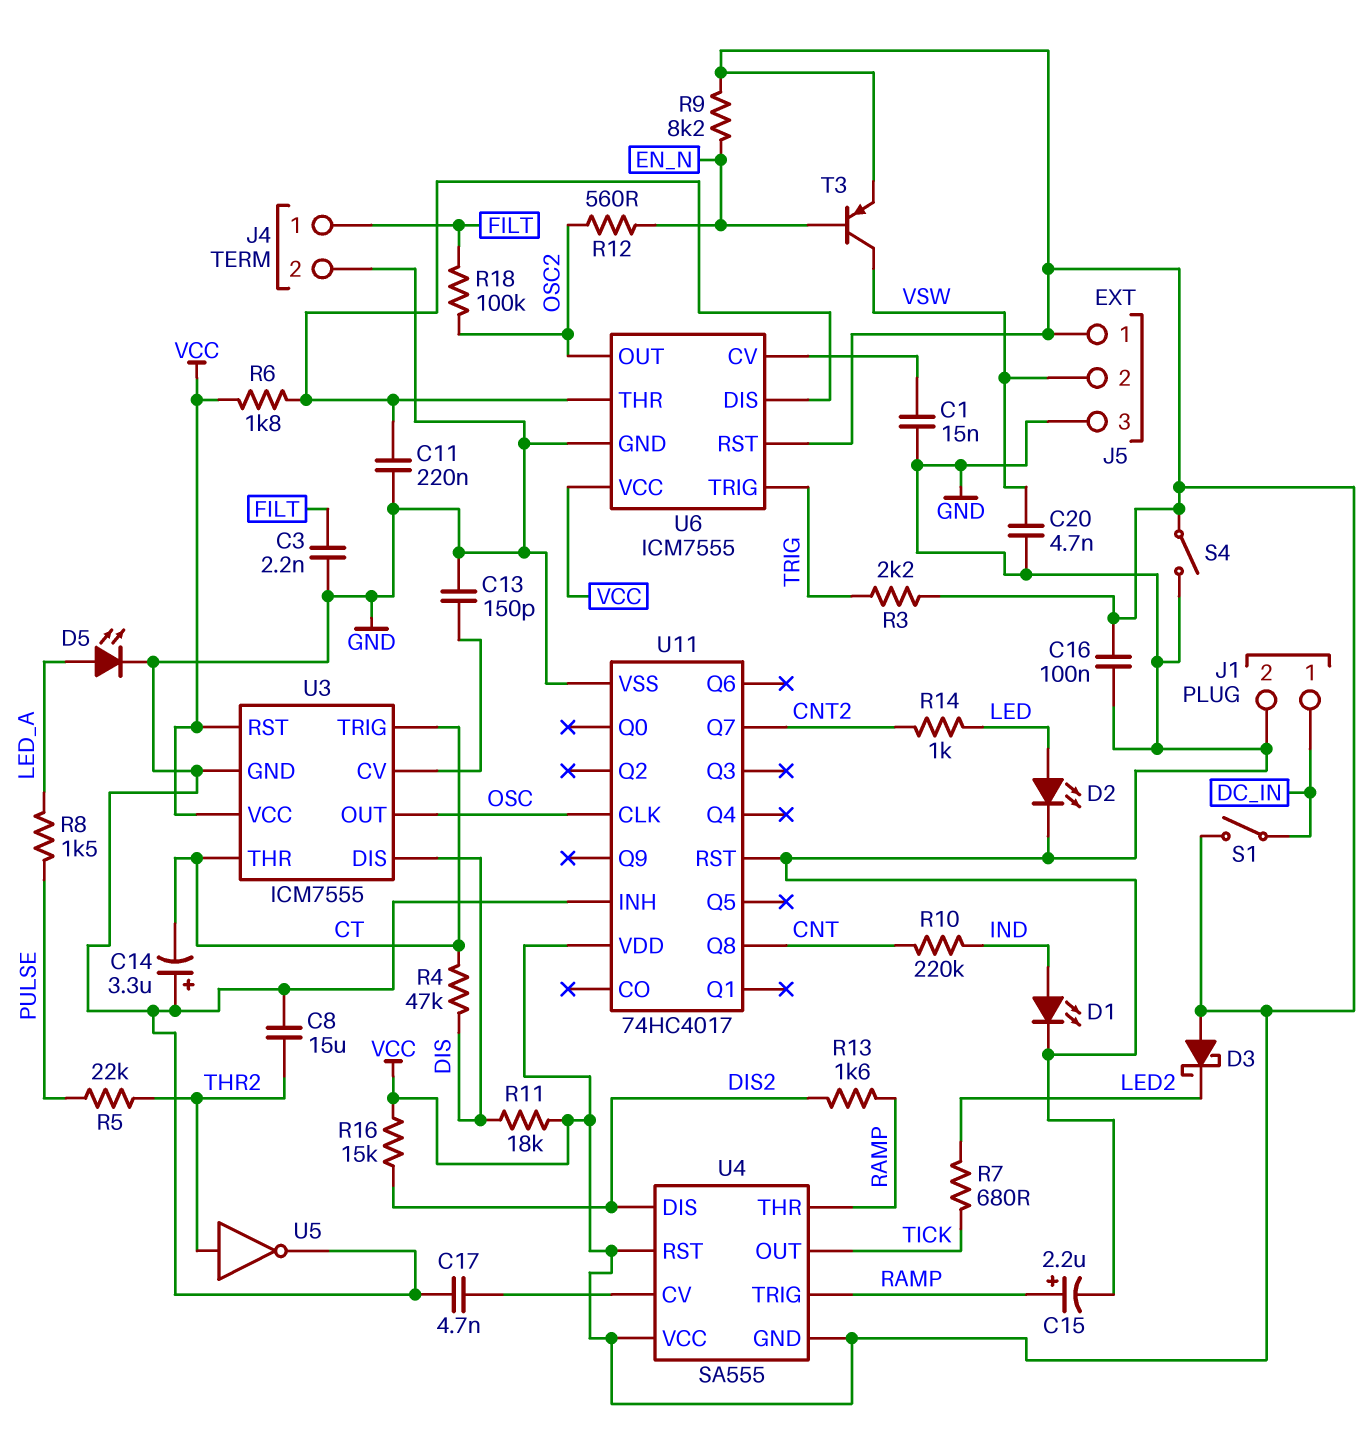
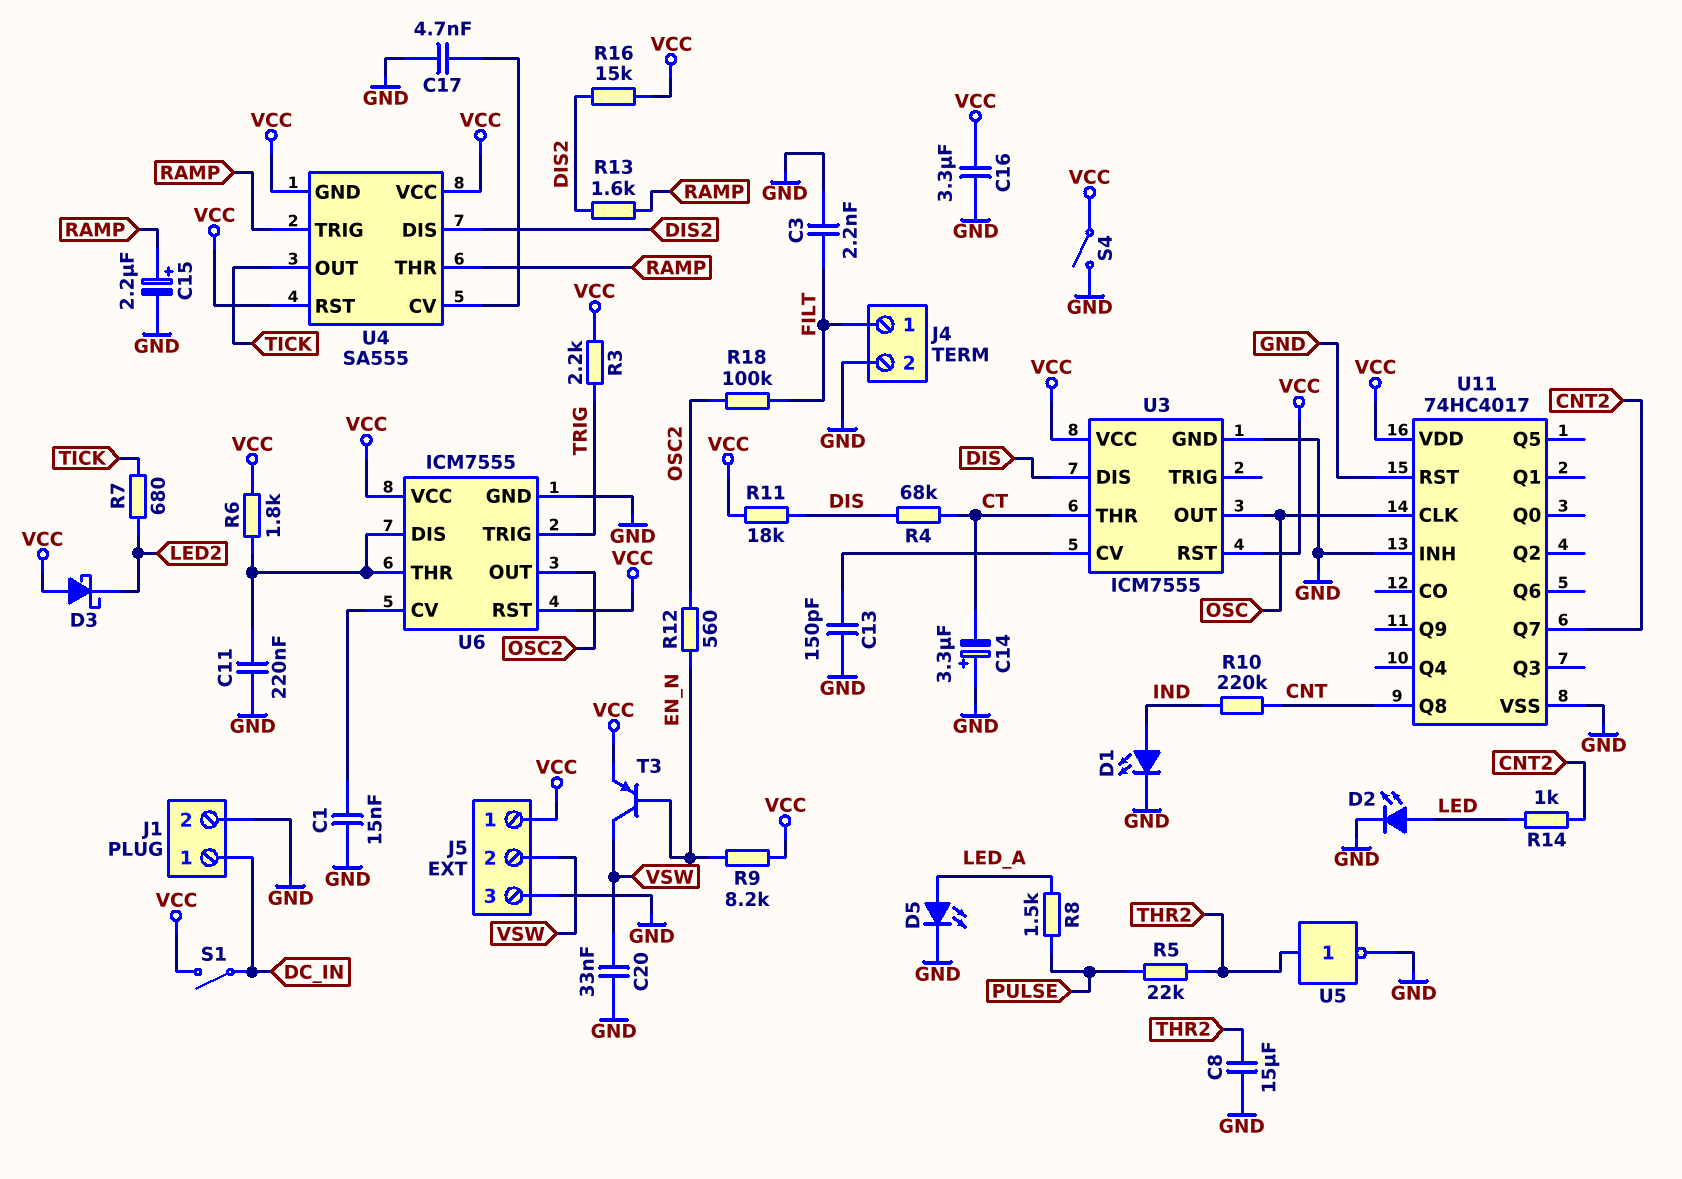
C16: 100nF (GND, VCC) -> 3.3uF (GND, VCC)
C20: 4.7nF (GND, VSW) -> 33nF (GND, VSW)
R4: 47k (CT, DIS) -> 68k (CT, DIS)
U3 pin TRIG: CT -> none

